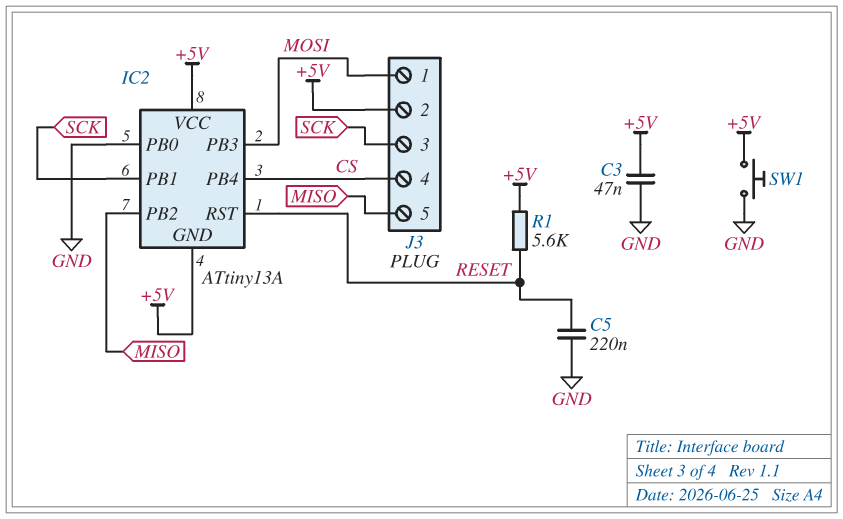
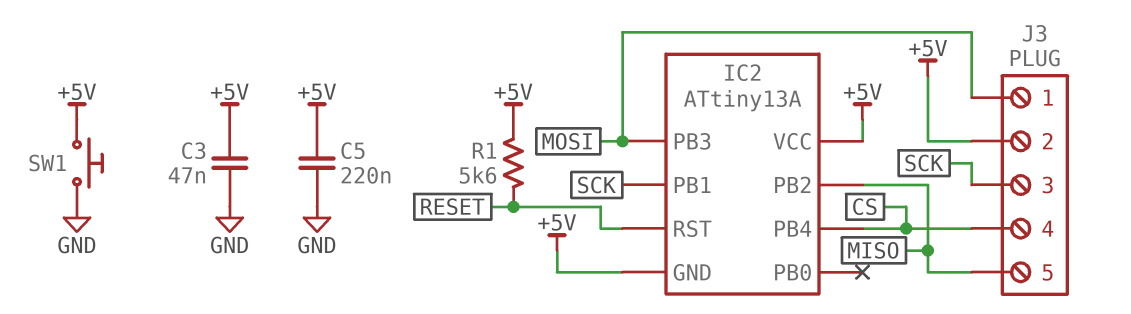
C5: 220nF (GND, RESET) -> 220nF (+5V, GND)
IC2 pin PB0: GND -> none

